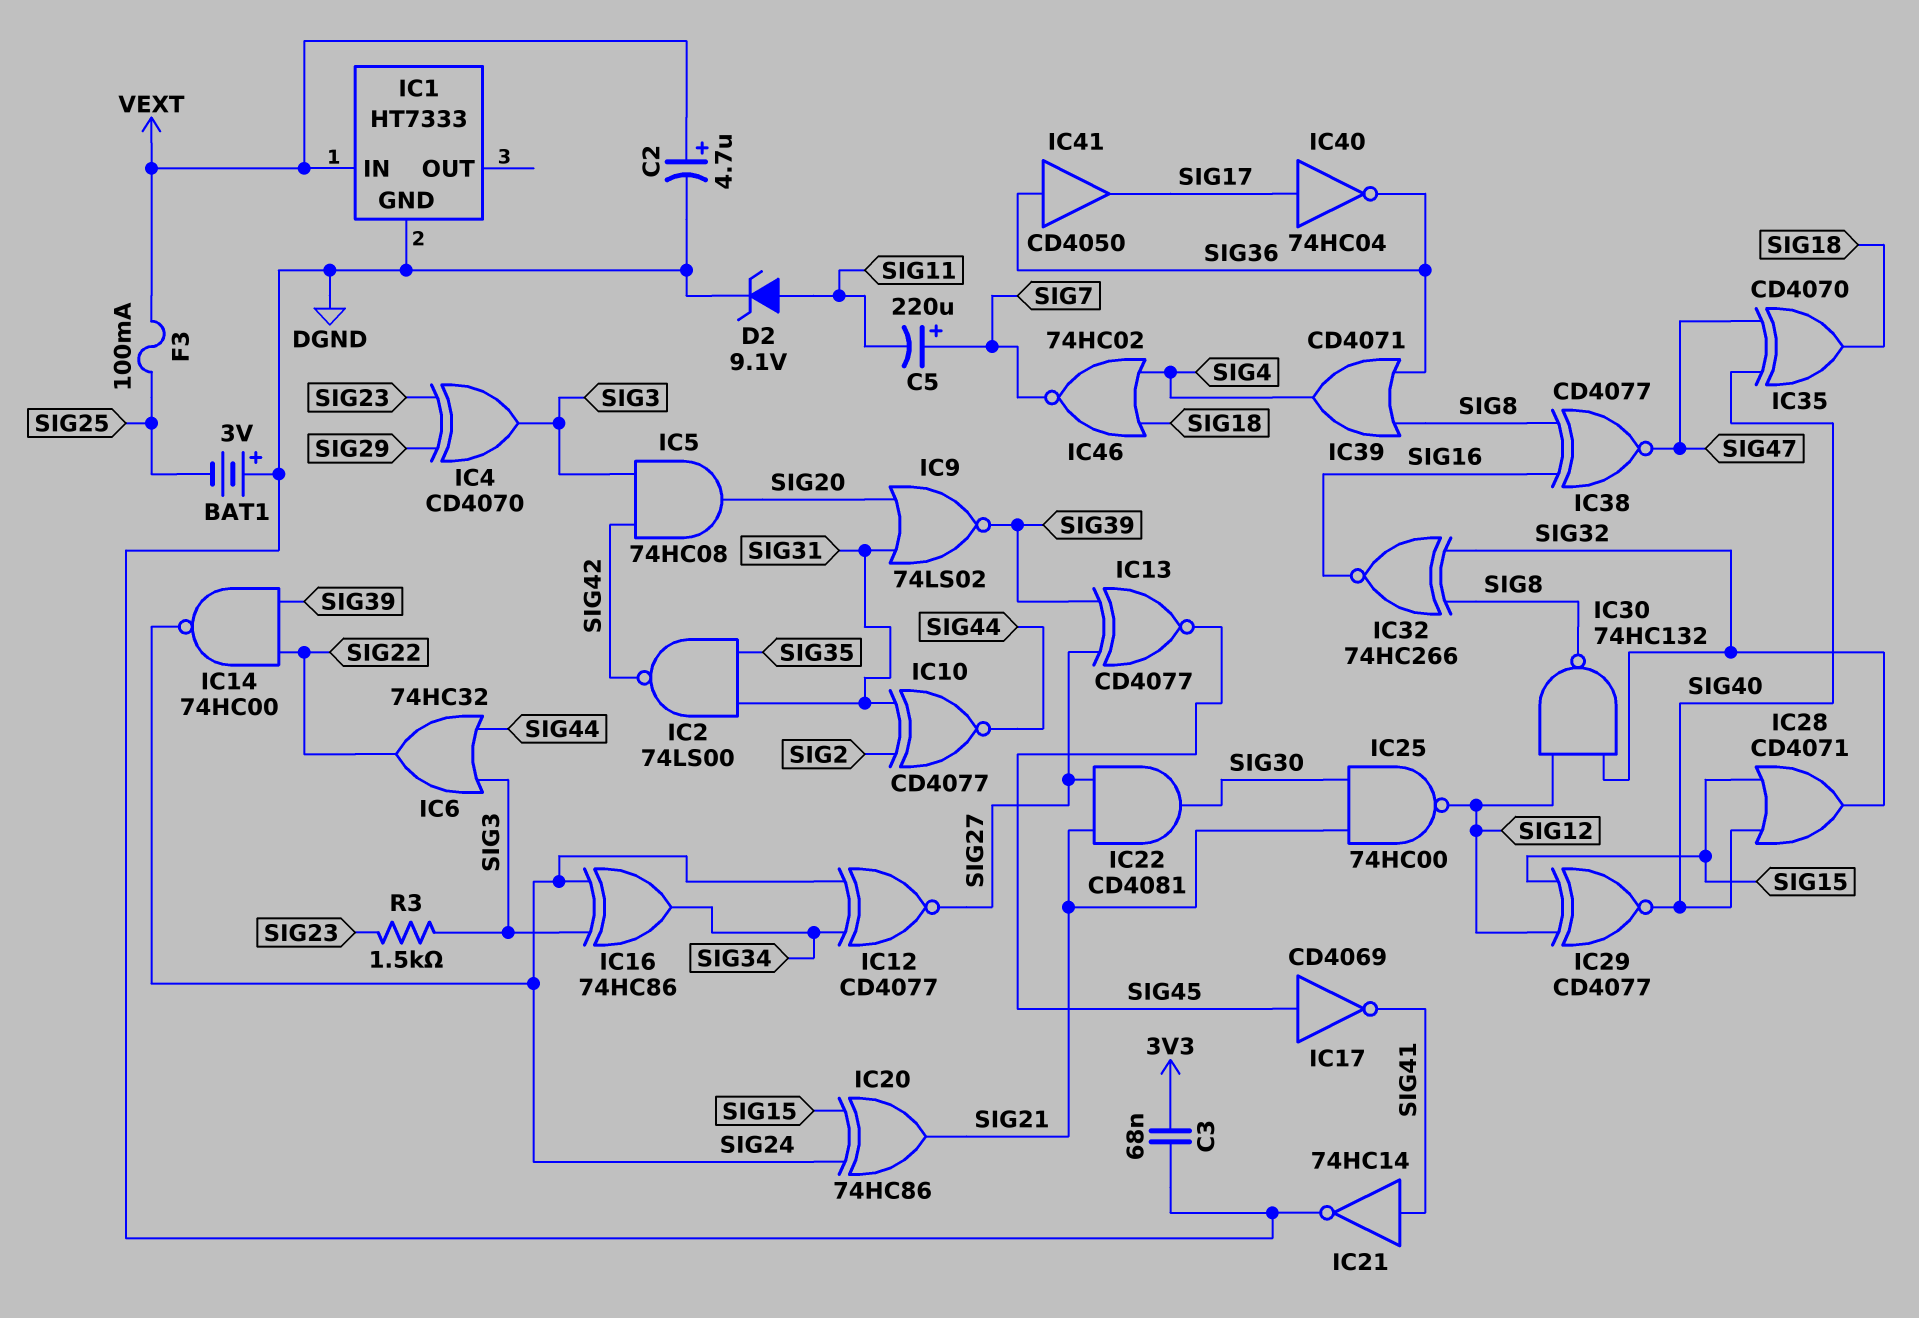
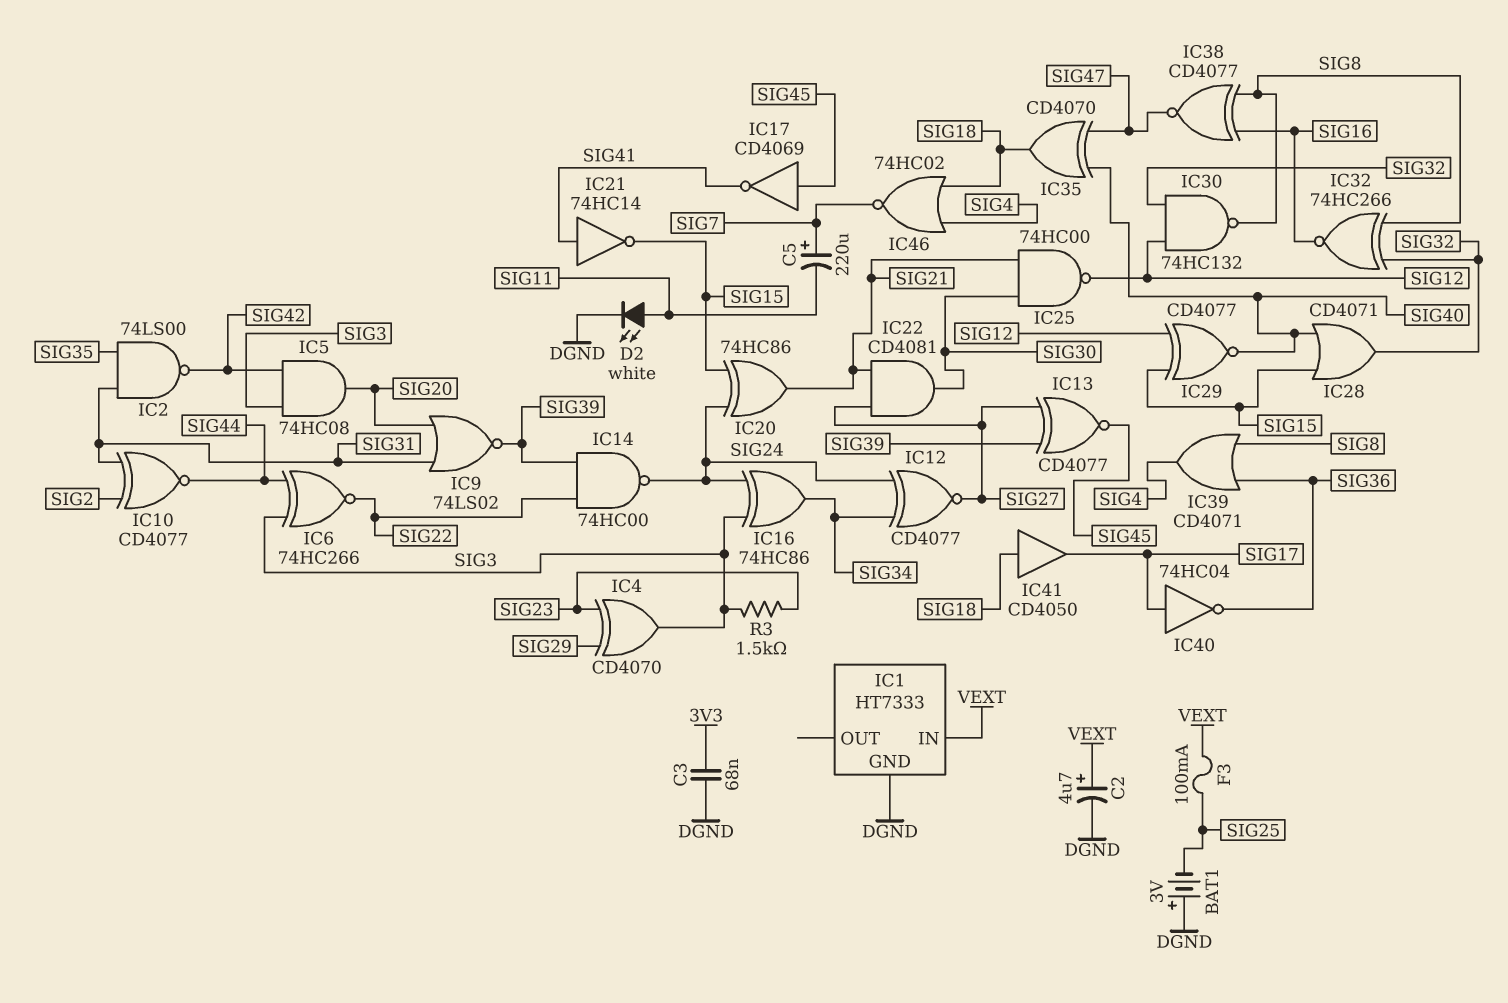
D2: zener 9.1V (A SIG11, K DGND) -> LED white (A SIG11, K DGND)
IC6: OR 74HC32 (in SIG3, in SIG44, out SIG22) -> XNOR 74HC266 (in SIG3, in SIG44, out SIG22)
IC21: NOT 74HC14 (in SIG41, out DGND) -> NOT 74HC14 (in SIG41, out SIG15)
IC41: buffer CD4050 (in SIG36, out SIG17) -> buffer CD4050 (in SIG18, out SIG17)

